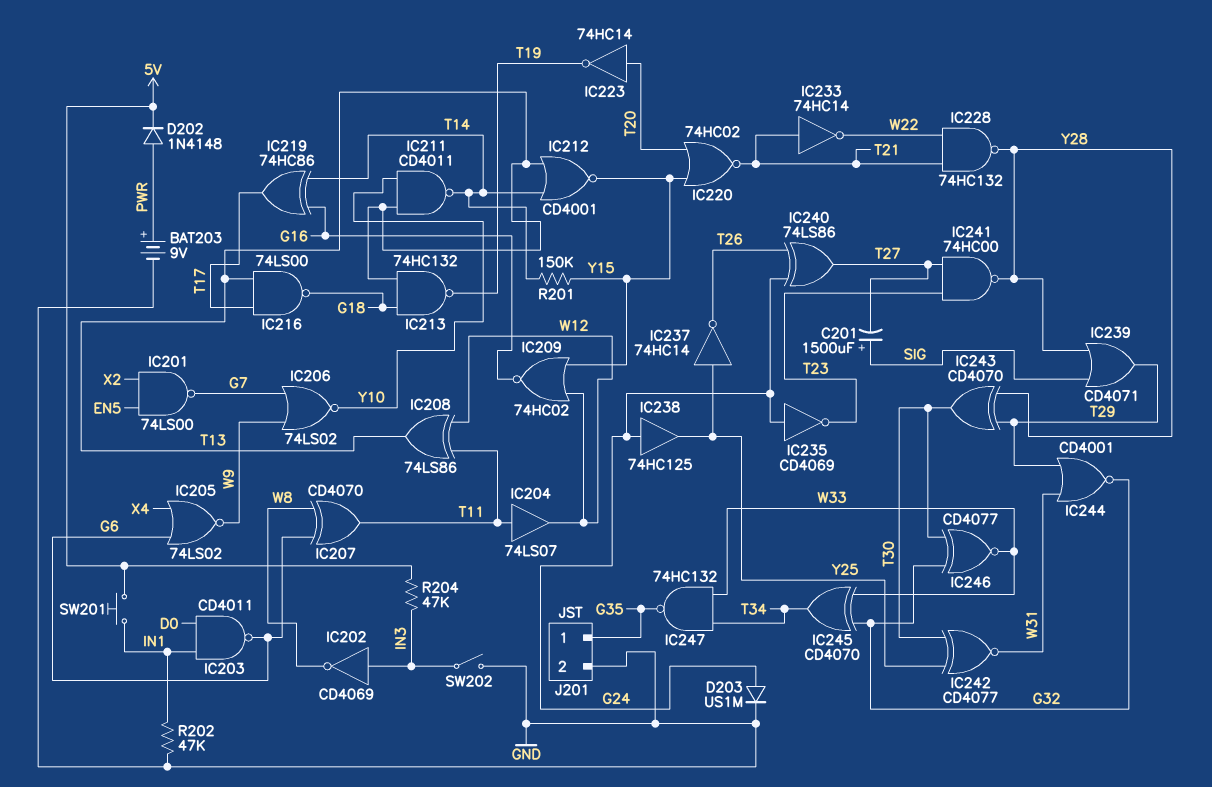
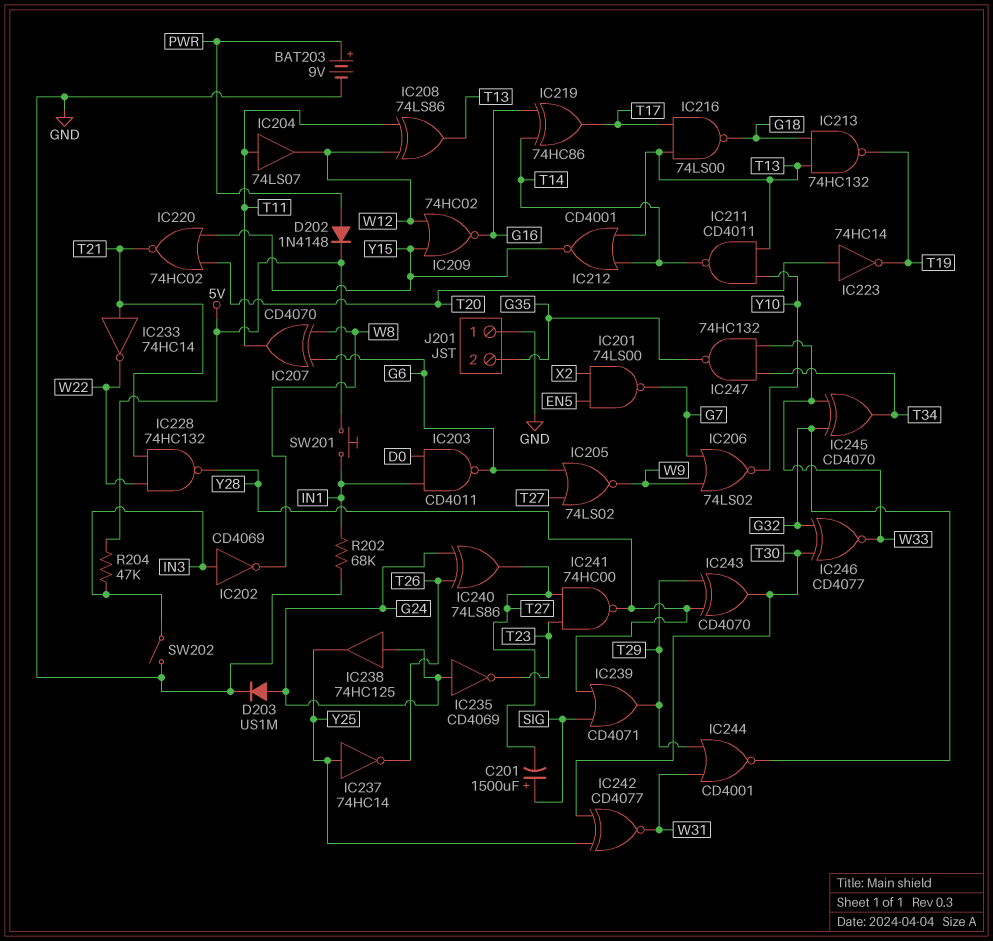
IC205: NOR 74LS02 (in G6, in X4, out W9) -> NOR 74LS02 (in G6, in T27, out W9)
J201 pin 1: G35 -> GND
J201 pin 2: GND -> G35
R201: 150k (T14, Y15) -> none
R202: 47k (GND, IN1) -> 68k (GND, IN1)

